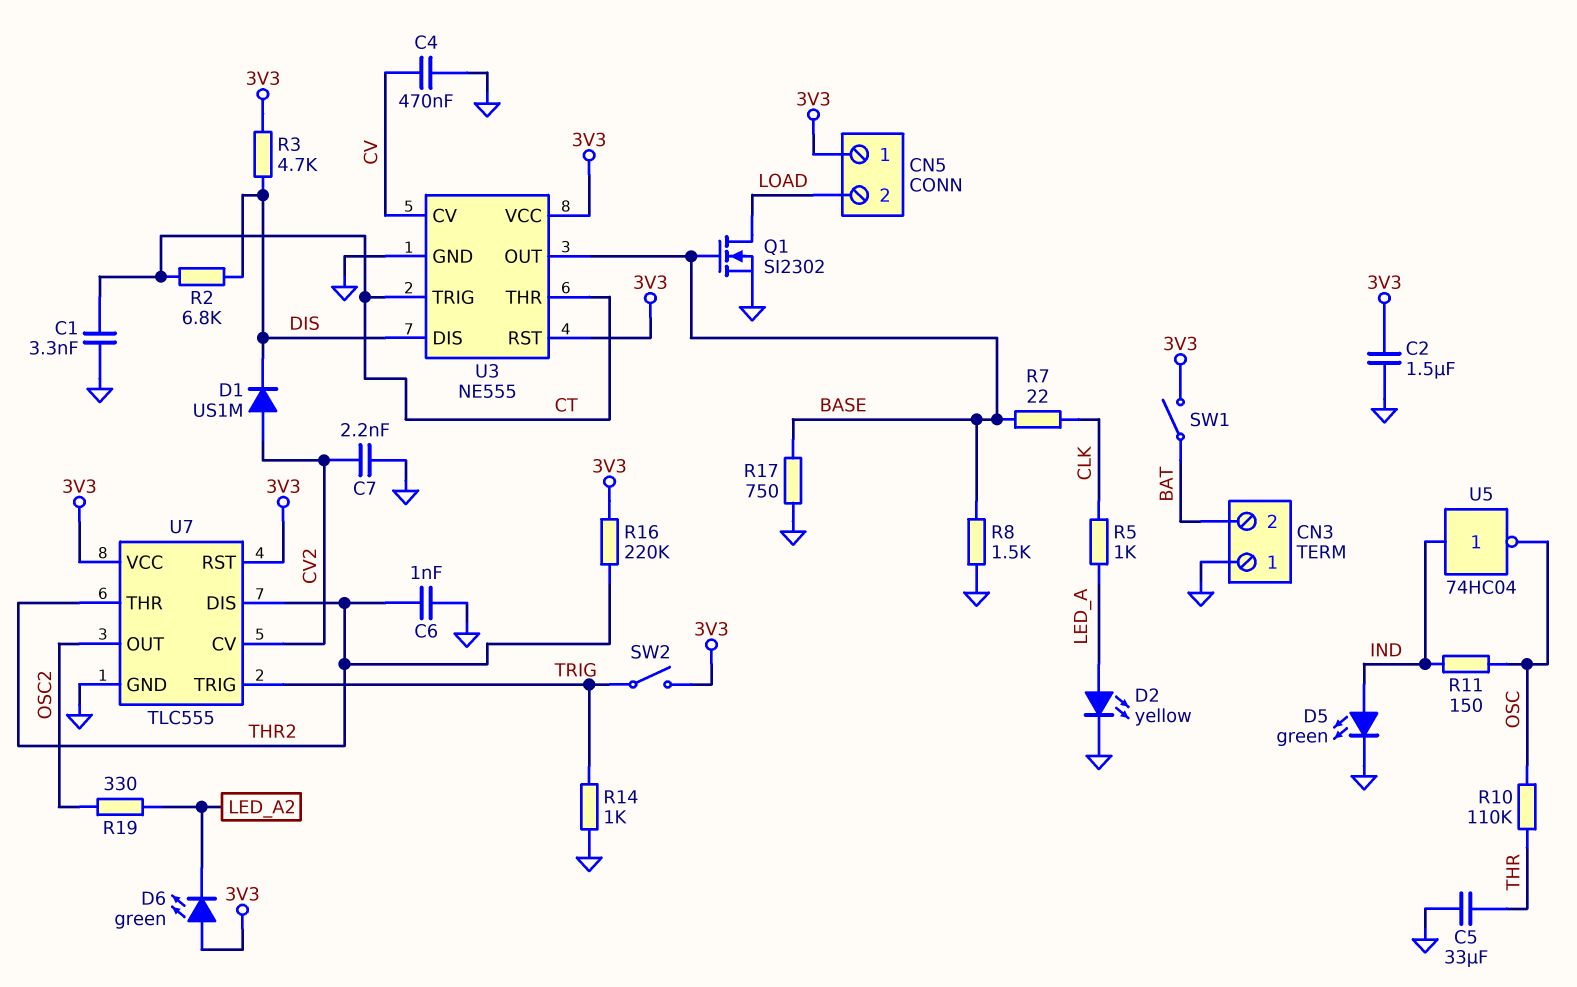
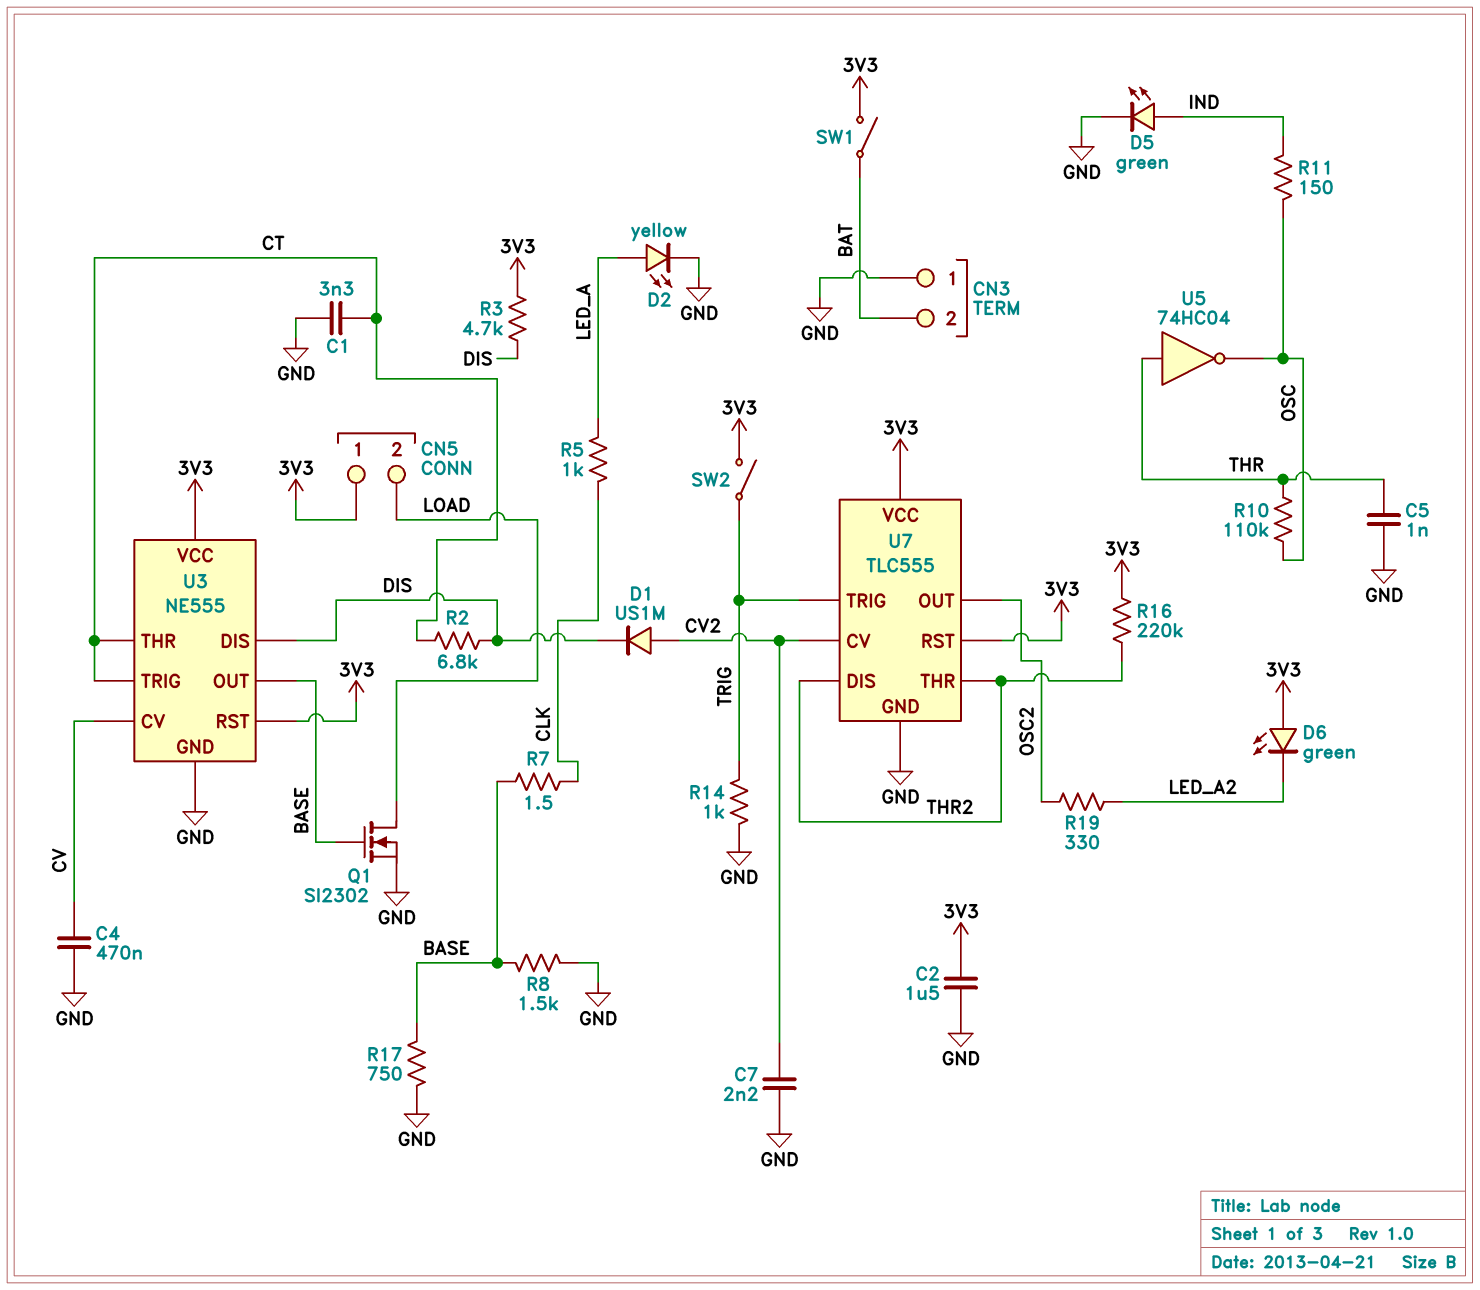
C5: 33uF (GND, THR) -> 1nF (GND, THR)
C6: 1nF (GND, THR2) -> none
R7: 22 (BASE, CLK) -> 1.5 (BASE, CLK)
U5: NOT 74HC04 (in IND, out OSC) -> NOT 74HC04 (in THR, out OSC)

